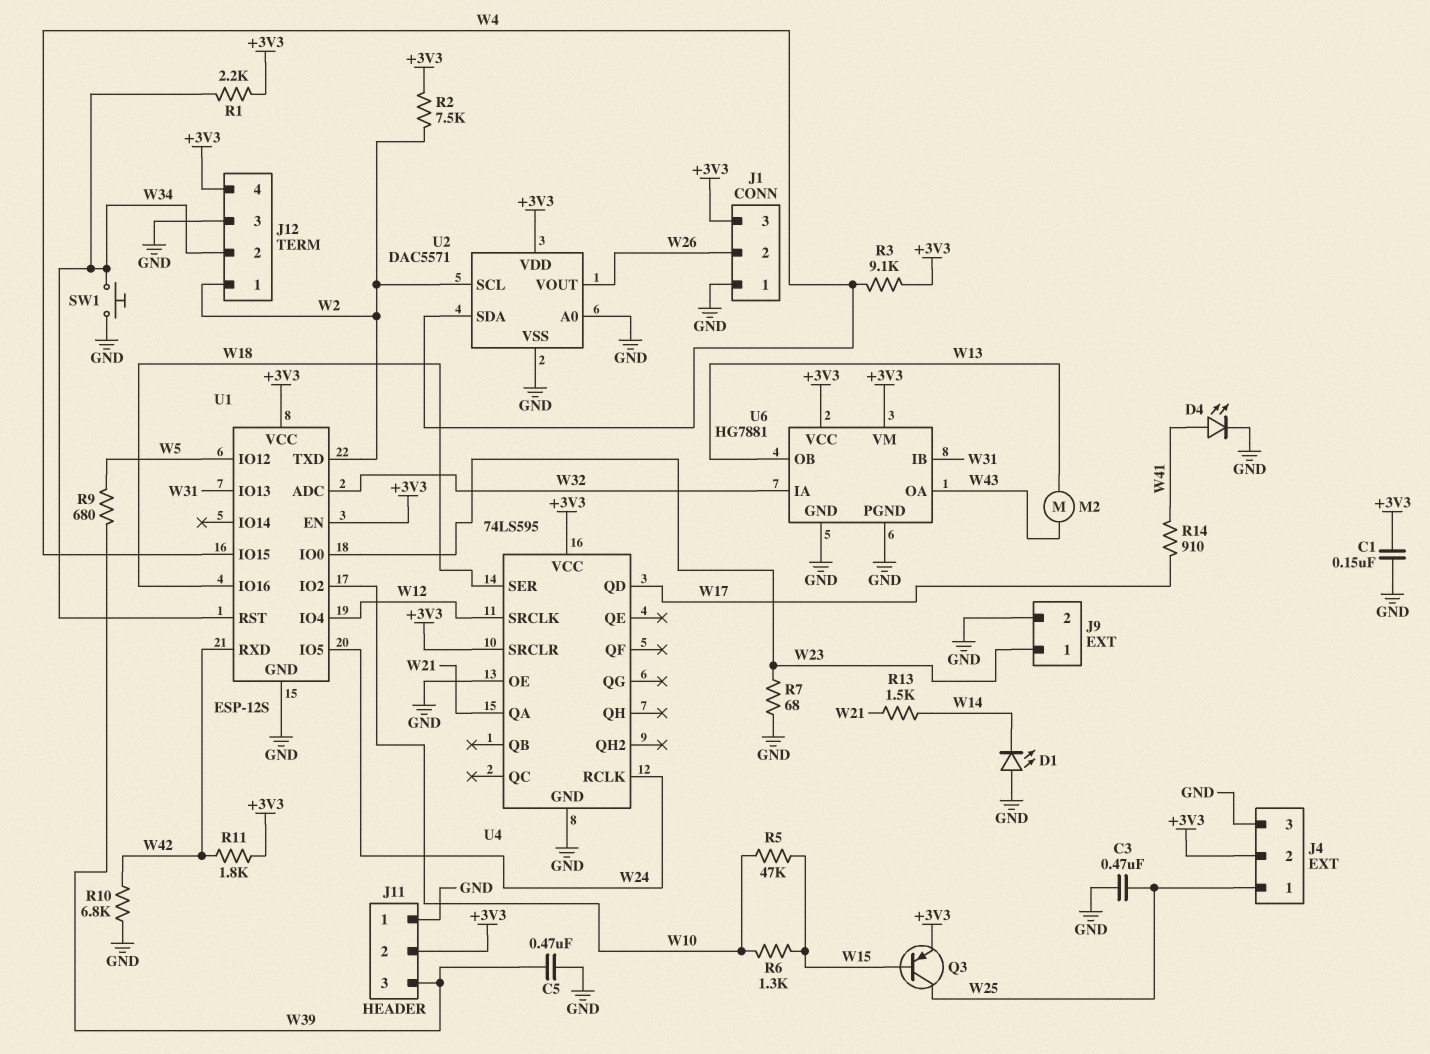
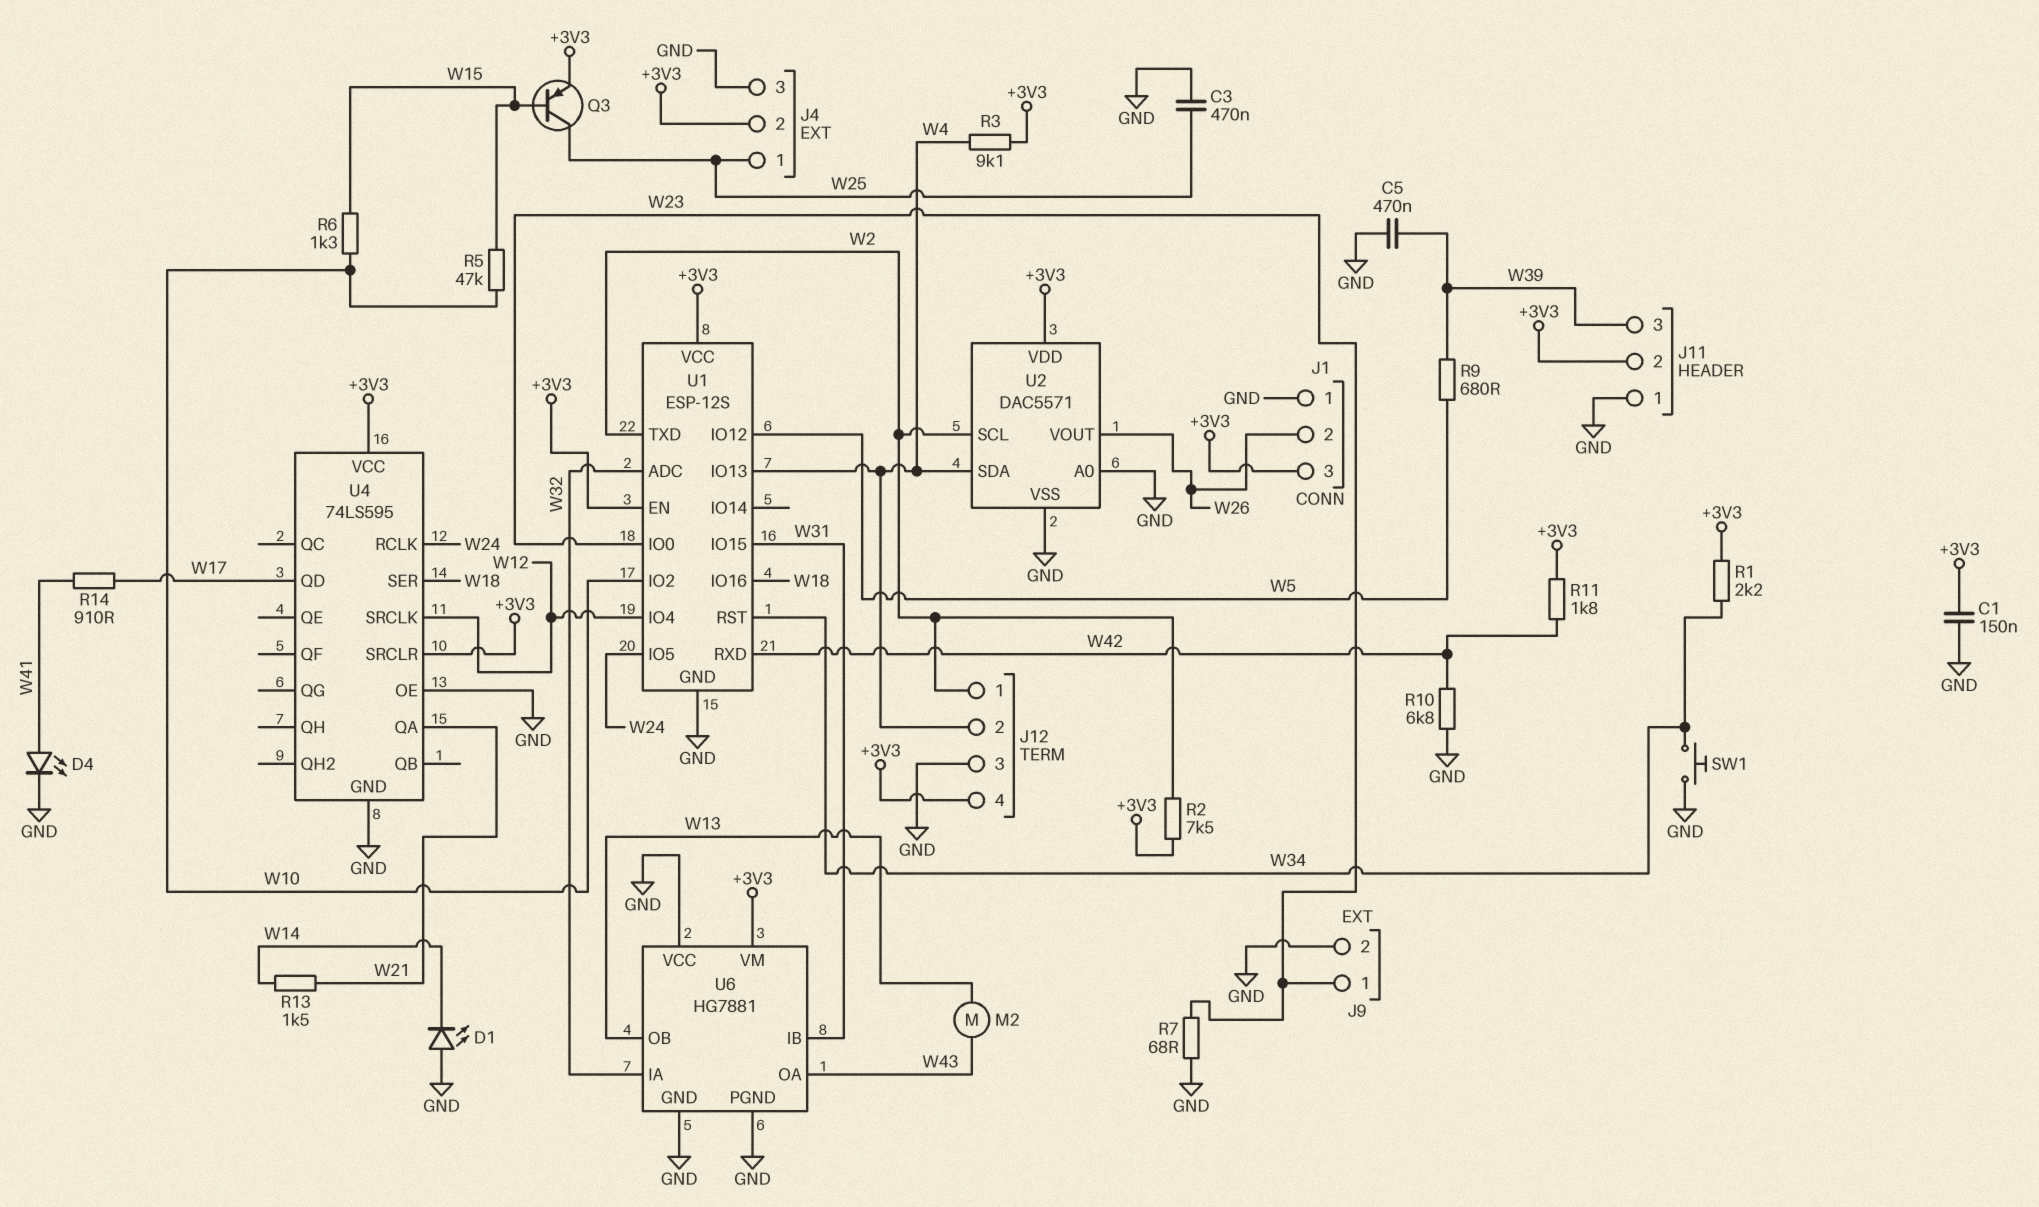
J12 pin 2: W34 -> W4
U1 pin IO13: W31 -> W4
U1 pin IO15: W4 -> W31
U6 pin VCC: +3V3 -> GND

